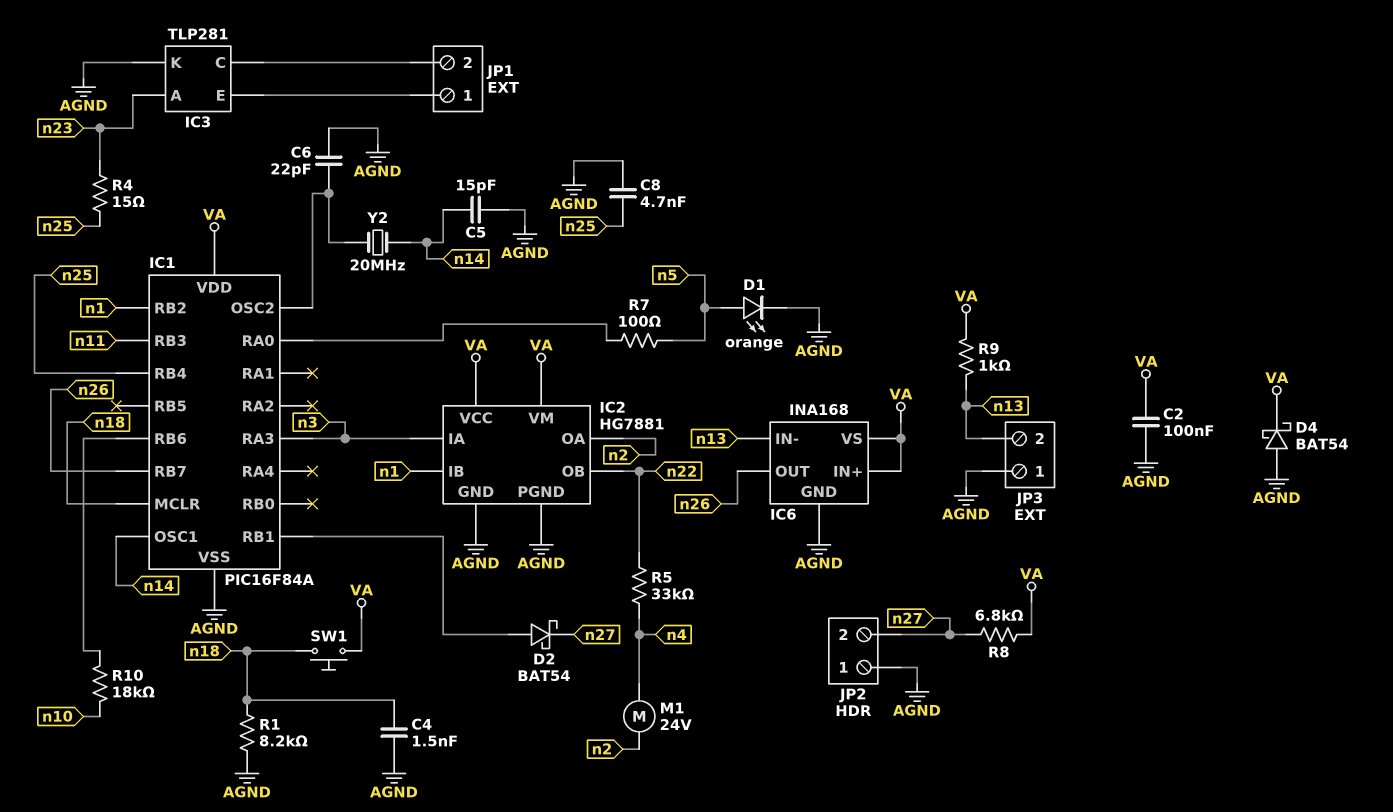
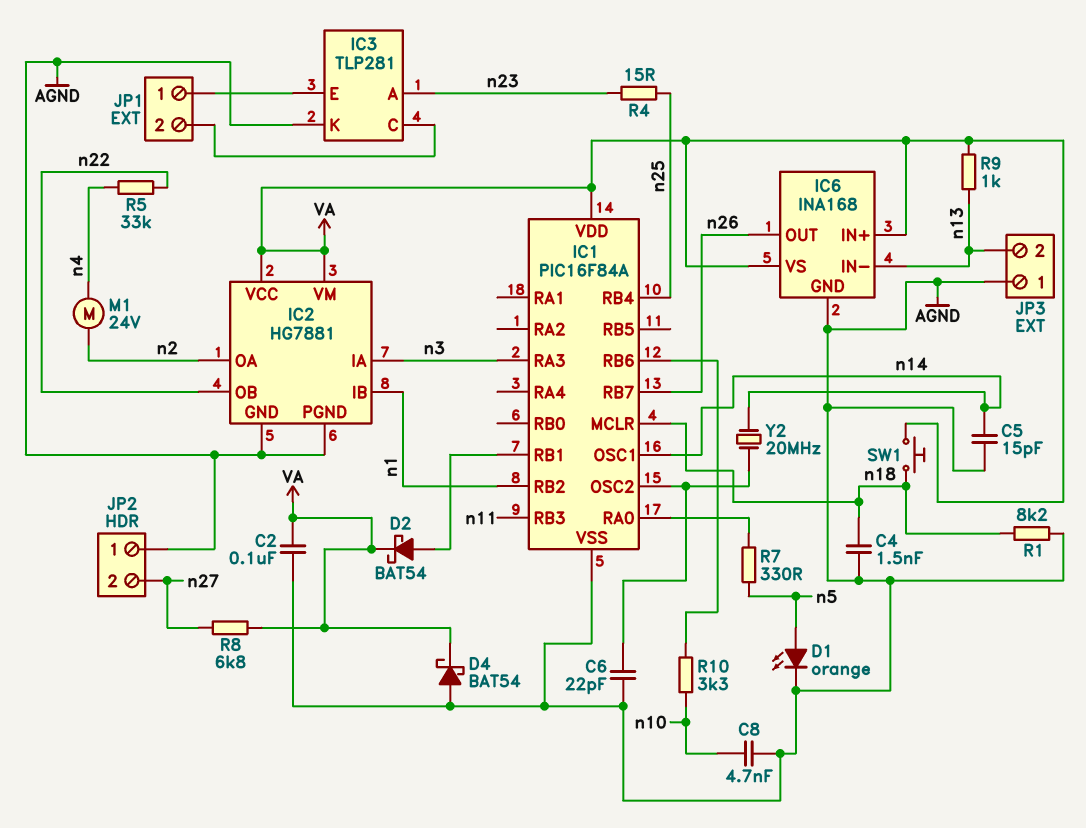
C8: 4.7nF (AGND, n25) -> 4.7nF (AGND, n10)
D2: schottky BAT54 (A IC1/RB1, K n27) -> schottky BAT54 (A IC1/RB1, K VA)
R7: 100 (IC1/RA0, n5) -> 330 (IC1/RA0, n5)
R10: 18k (IC1/RB6, n10) -> 3.3k (IC1/RB6, n10)

